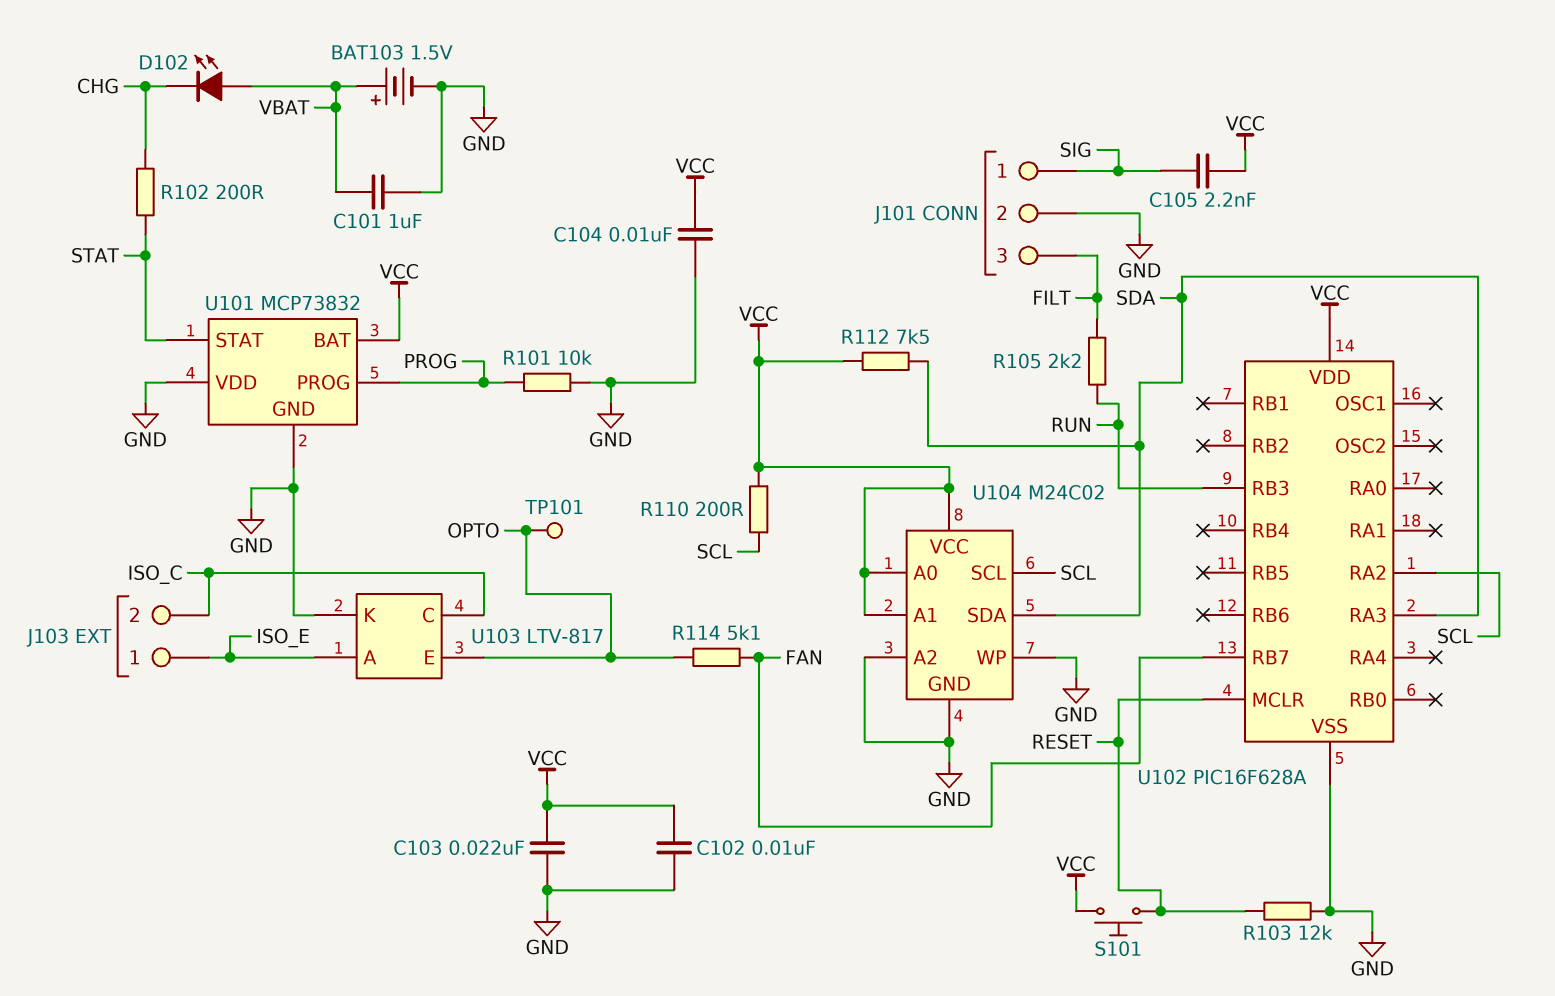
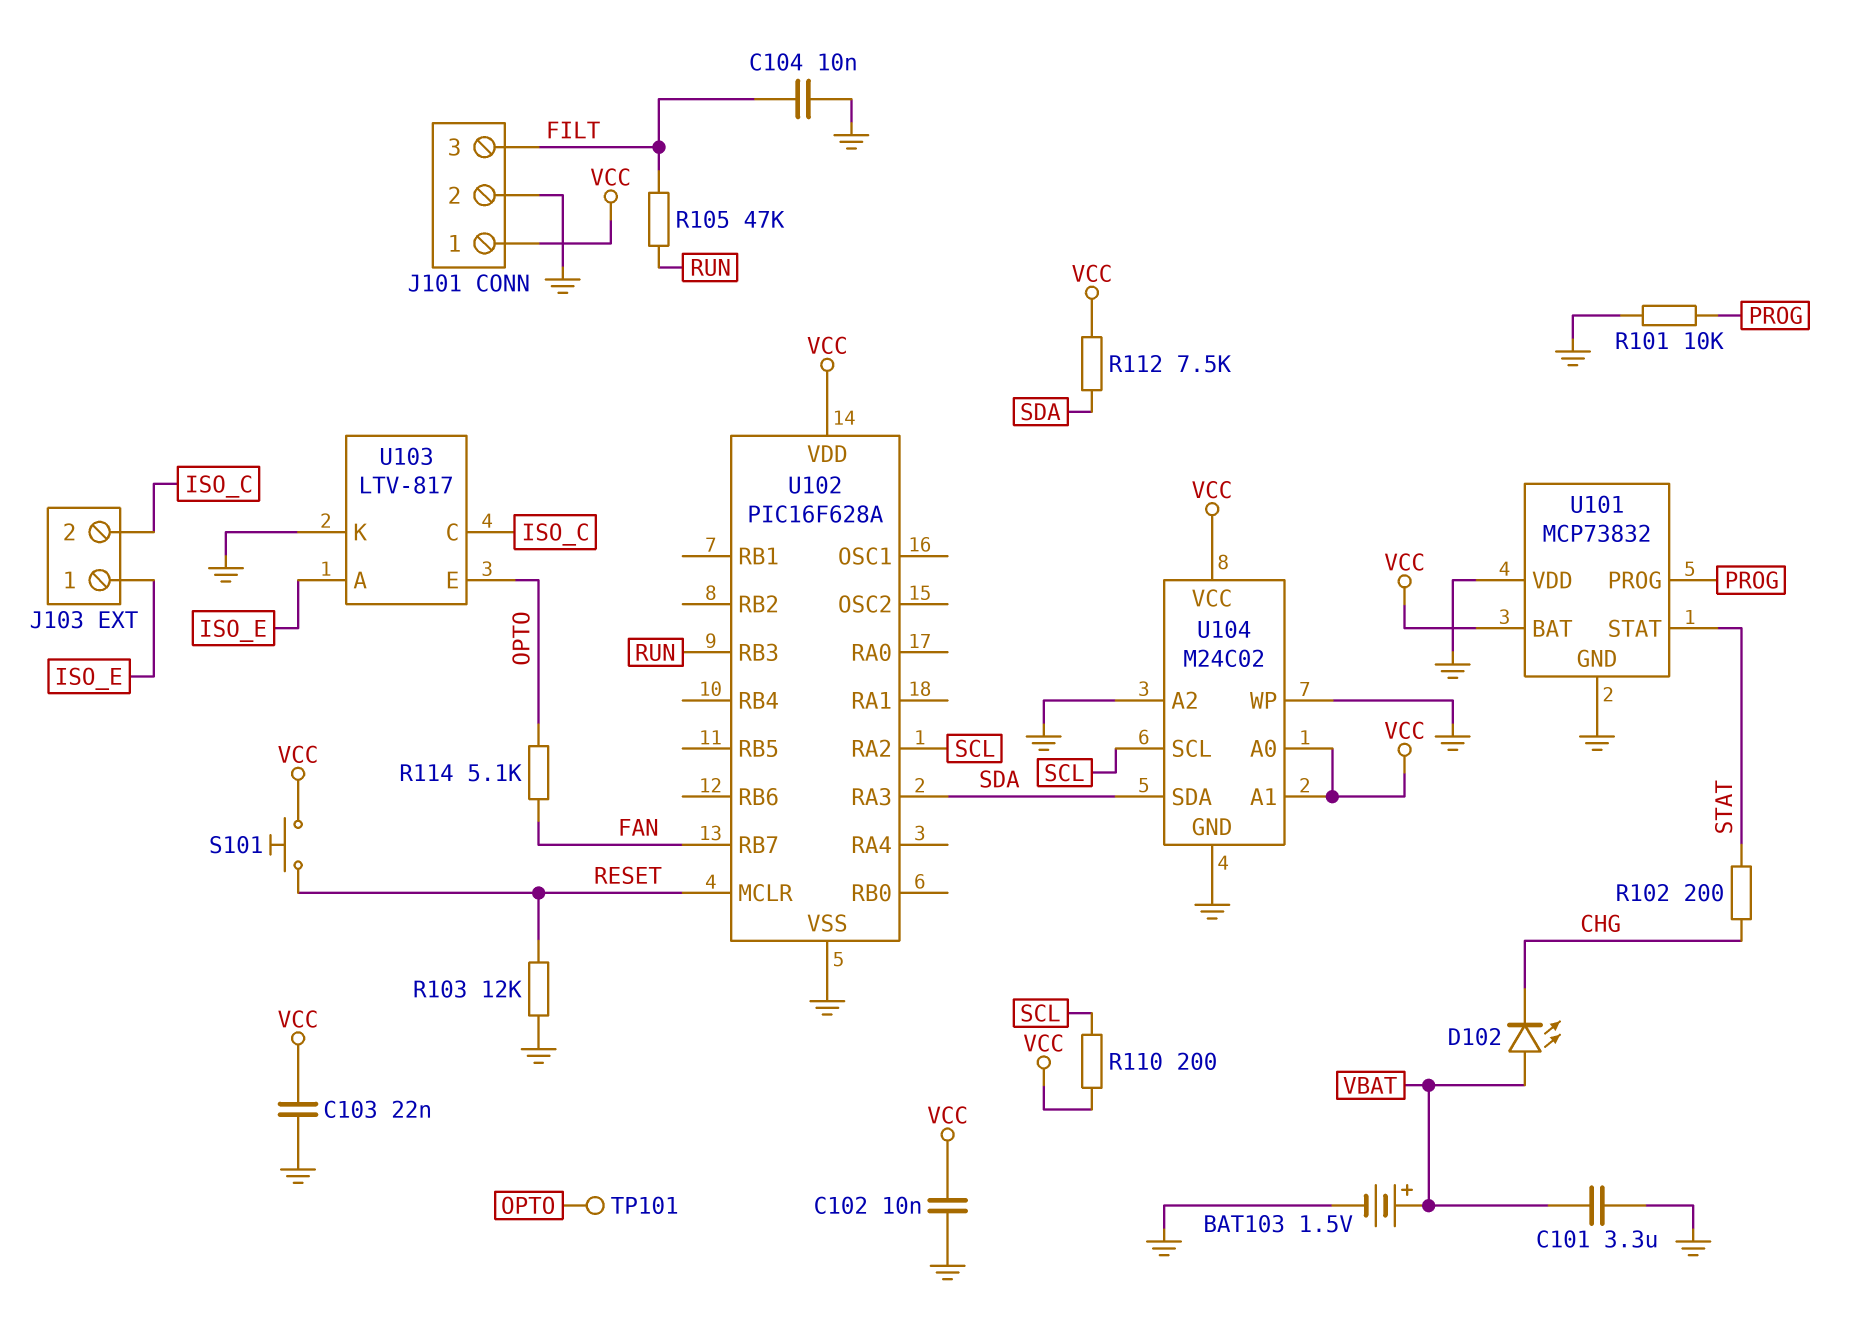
C101: 1uF (GND, VBAT) -> 3.3uF (GND, VBAT)
C104: 10nF (GND, VCC) -> 10nF (FILT, GND)
C105: 2.2nF (SIG, VCC) -> none
J101 pin 1: SIG -> VCC
R105: 2.2k (FILT, RUN) -> 47k (FILT, RUN)

